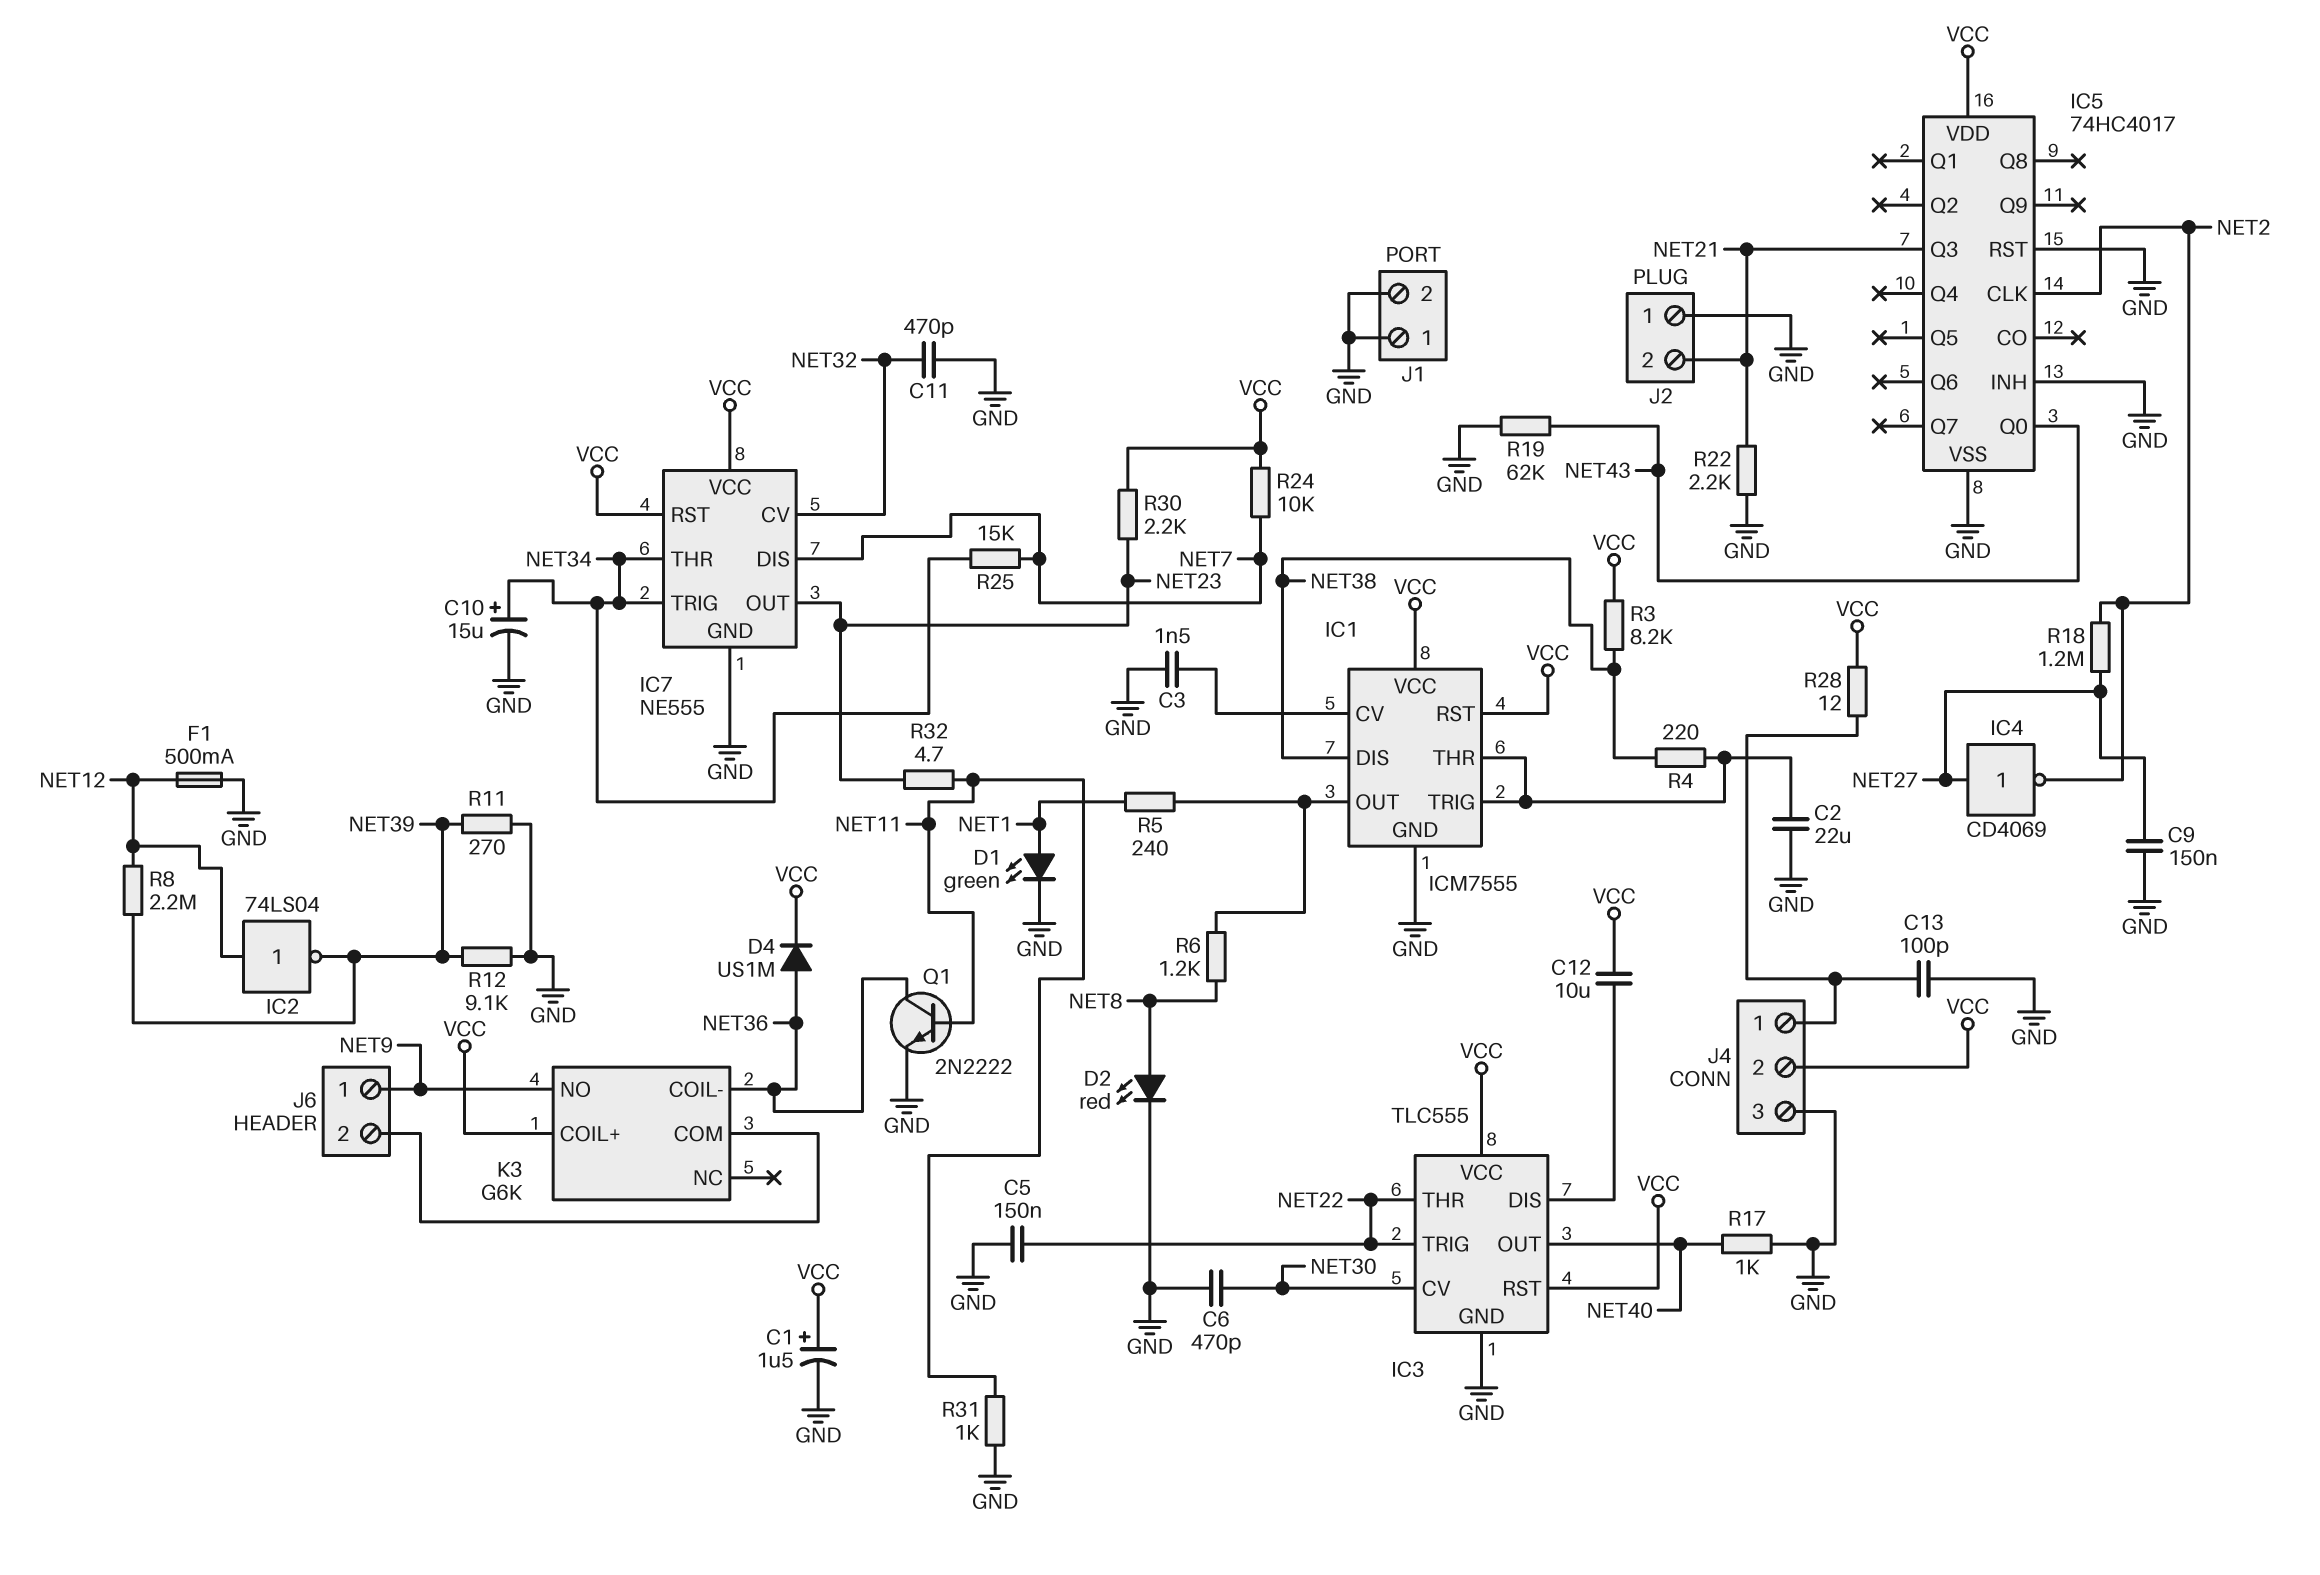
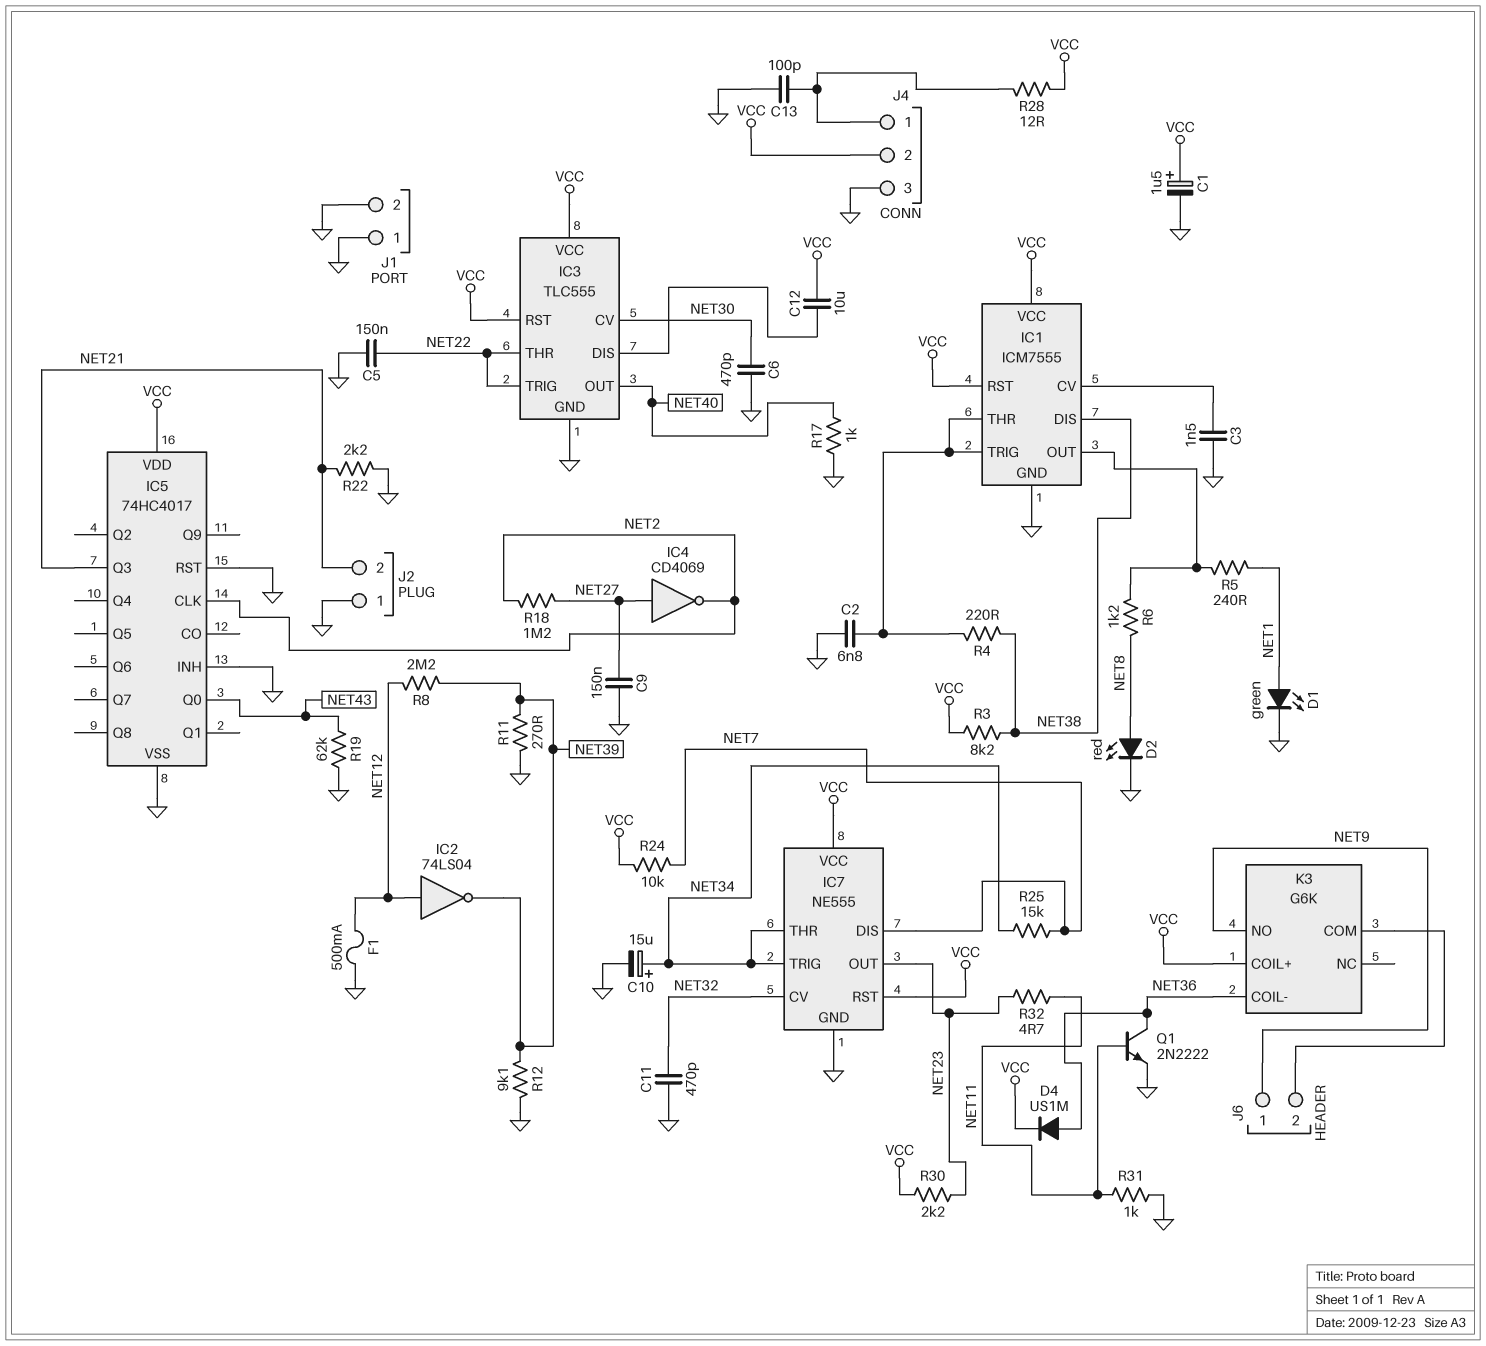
C2: 22uF (GND, IC1/THR) -> 6.8nF (GND, IC1/THR)

